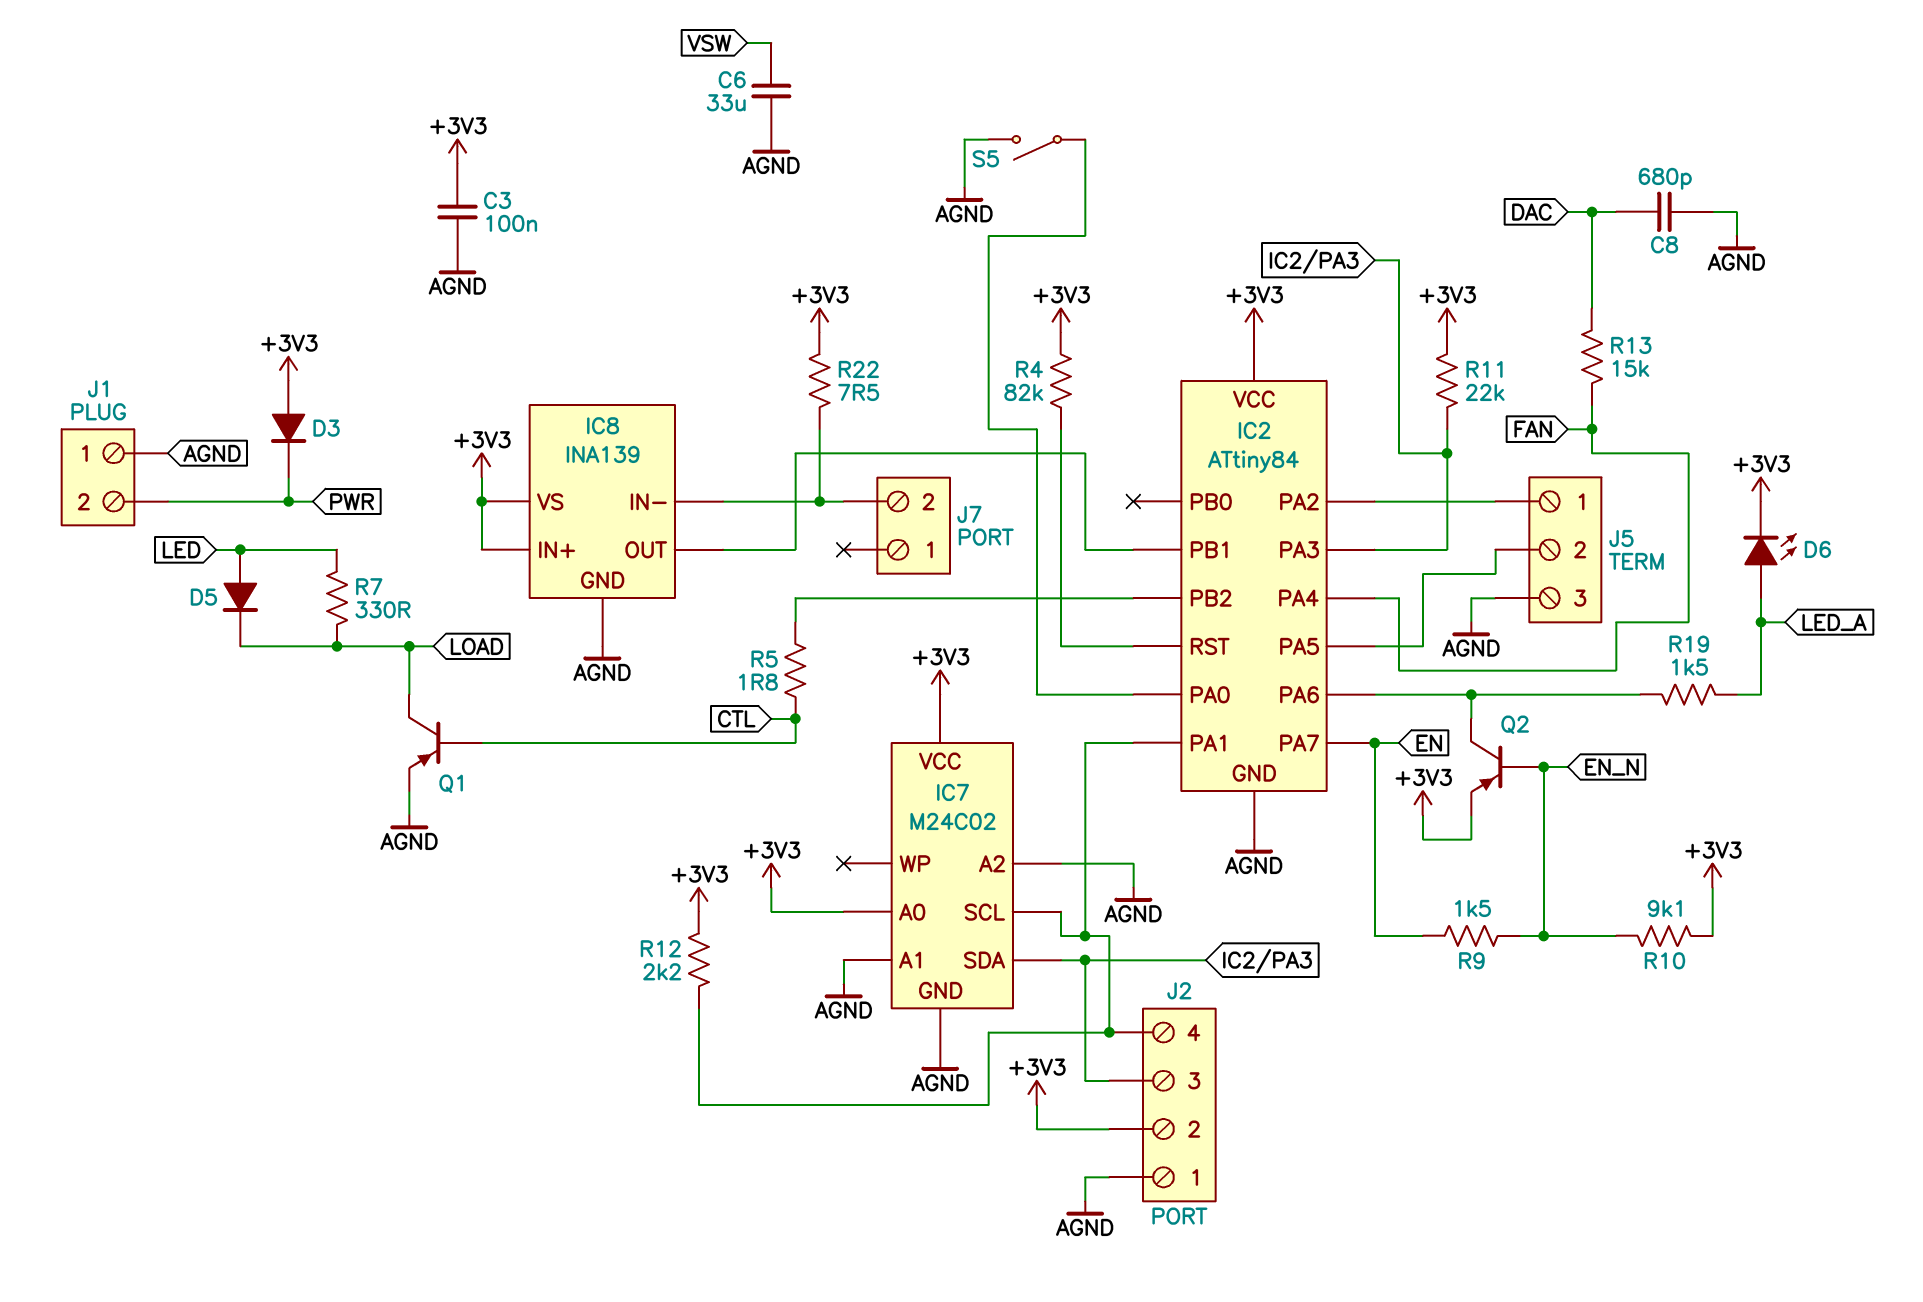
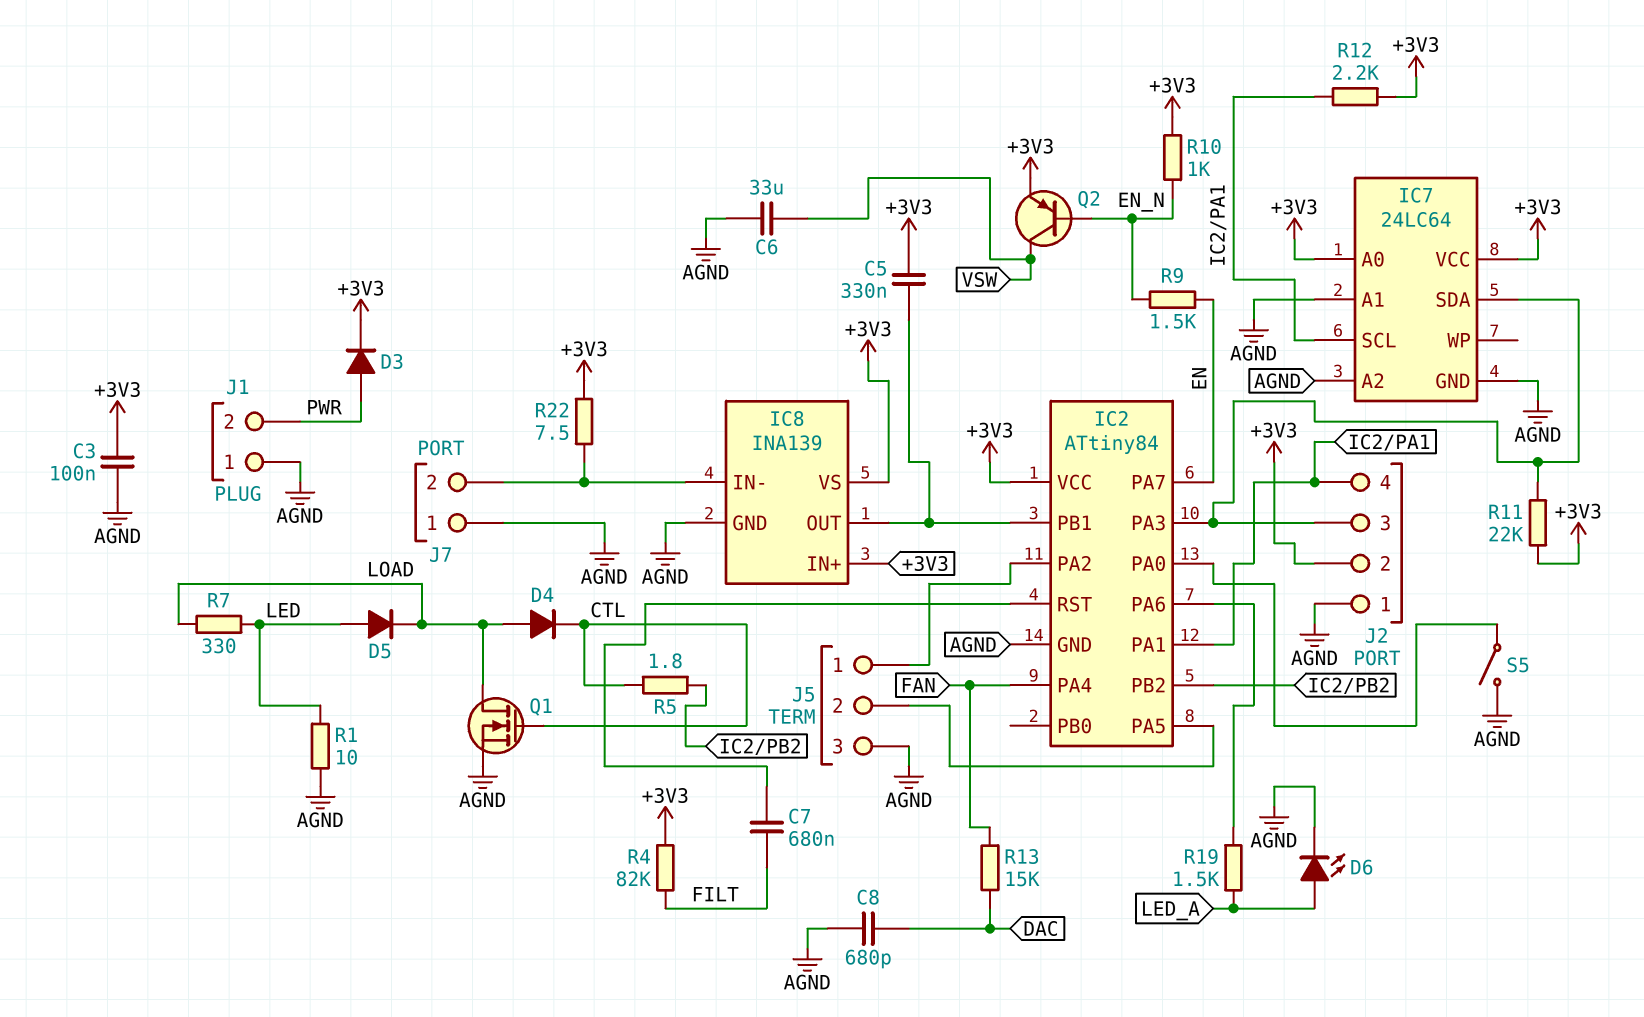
C5: none -> 330nF (+3V3, IC2/PB1)
C7: none -> 680nF (FILT, IC2/RST)
D3: diode (A +3V3, K PWR) -> diode (A PWR, K +3V3)
D4: none -> diode (A LOAD, K CTL)
D6: LED (A LED_A, K +3V3) -> LED (A LED_A, K AGND)
IC7: M24C02 -> 24LC64
J7 pin 1: none -> AGND
Q1: PNP (B CTL, C LOAD, E AGND) -> NMOS (G CTL, D LOAD, S AGND)
Q2: PNP (B EN_N, C IC2/PA6, E +3V3) -> PNP (B EN_N, C VSW, E +3V3)
R1: none -> 10 (AGND, LED)
R4: 82k (+3V3, IC2/RST) -> 82k (+3V3, FILT)
R10: 9.1k (+3V3, EN_N) -> 1k (+3V3, EN_N)

